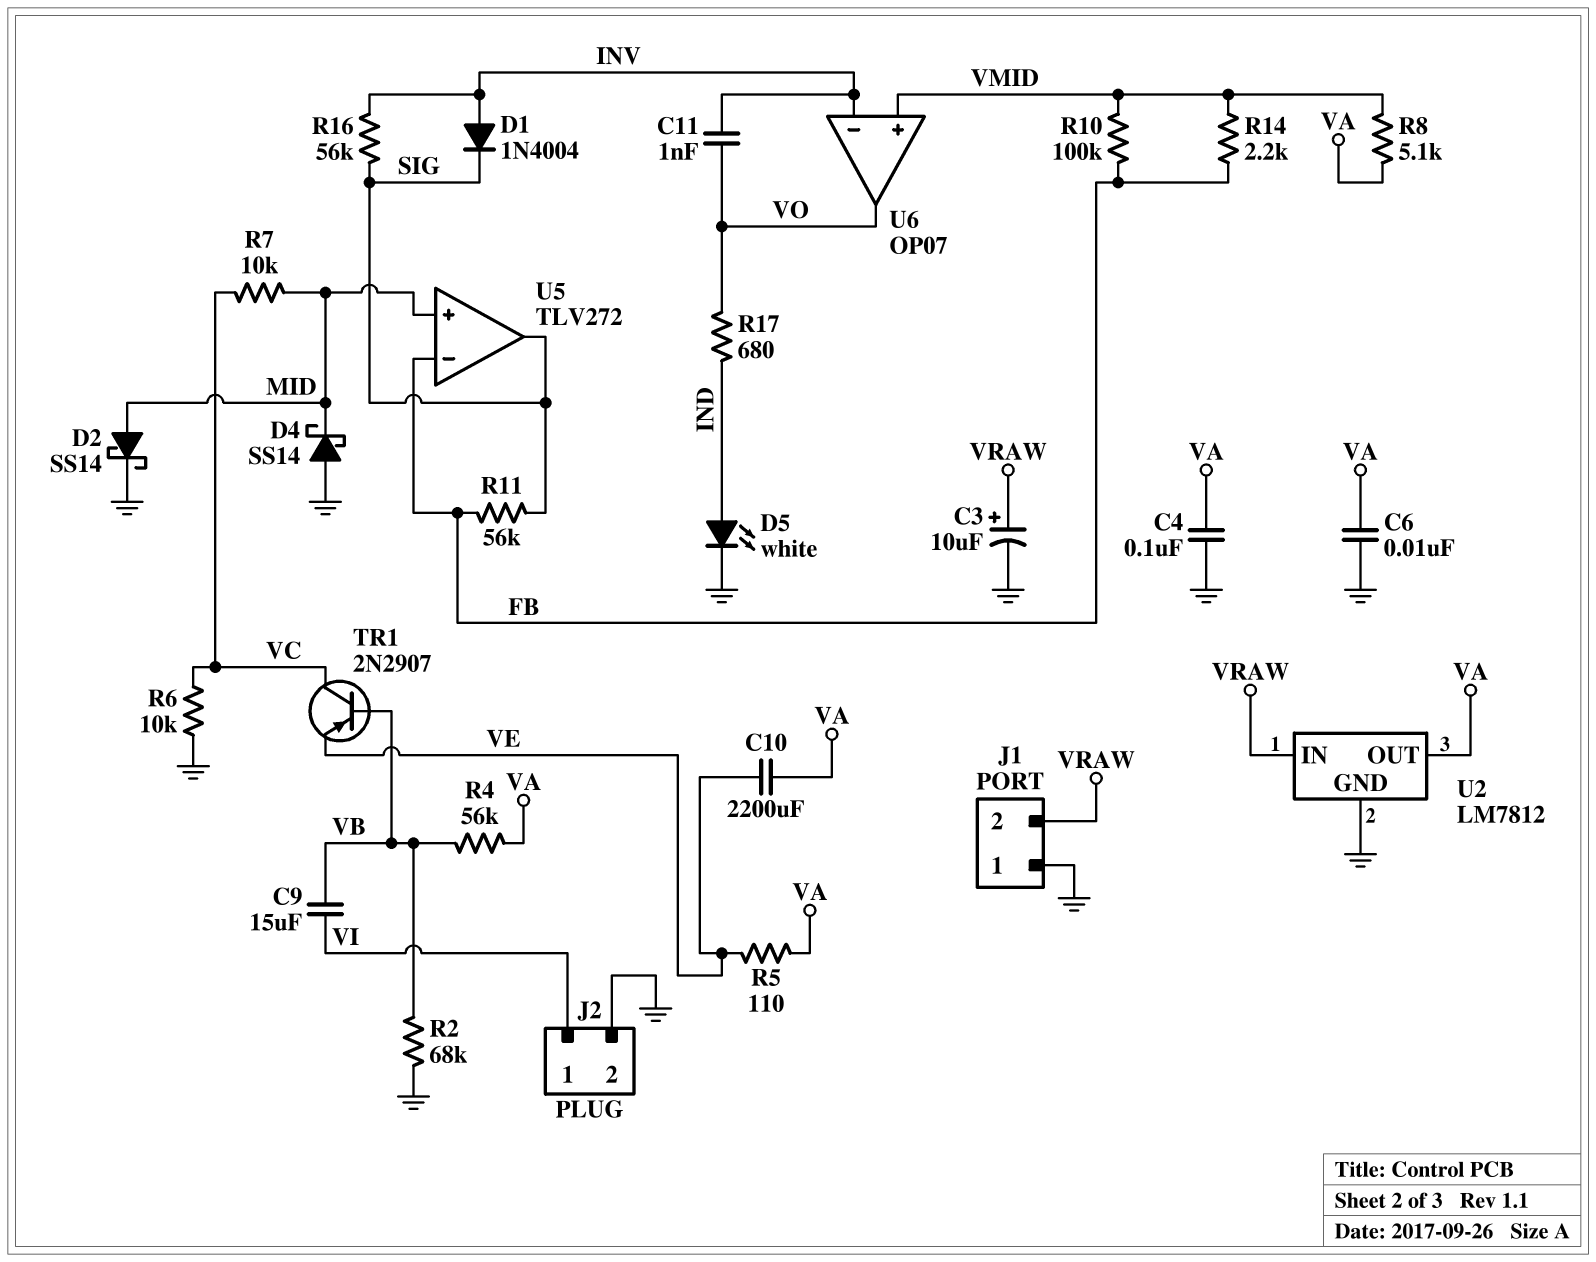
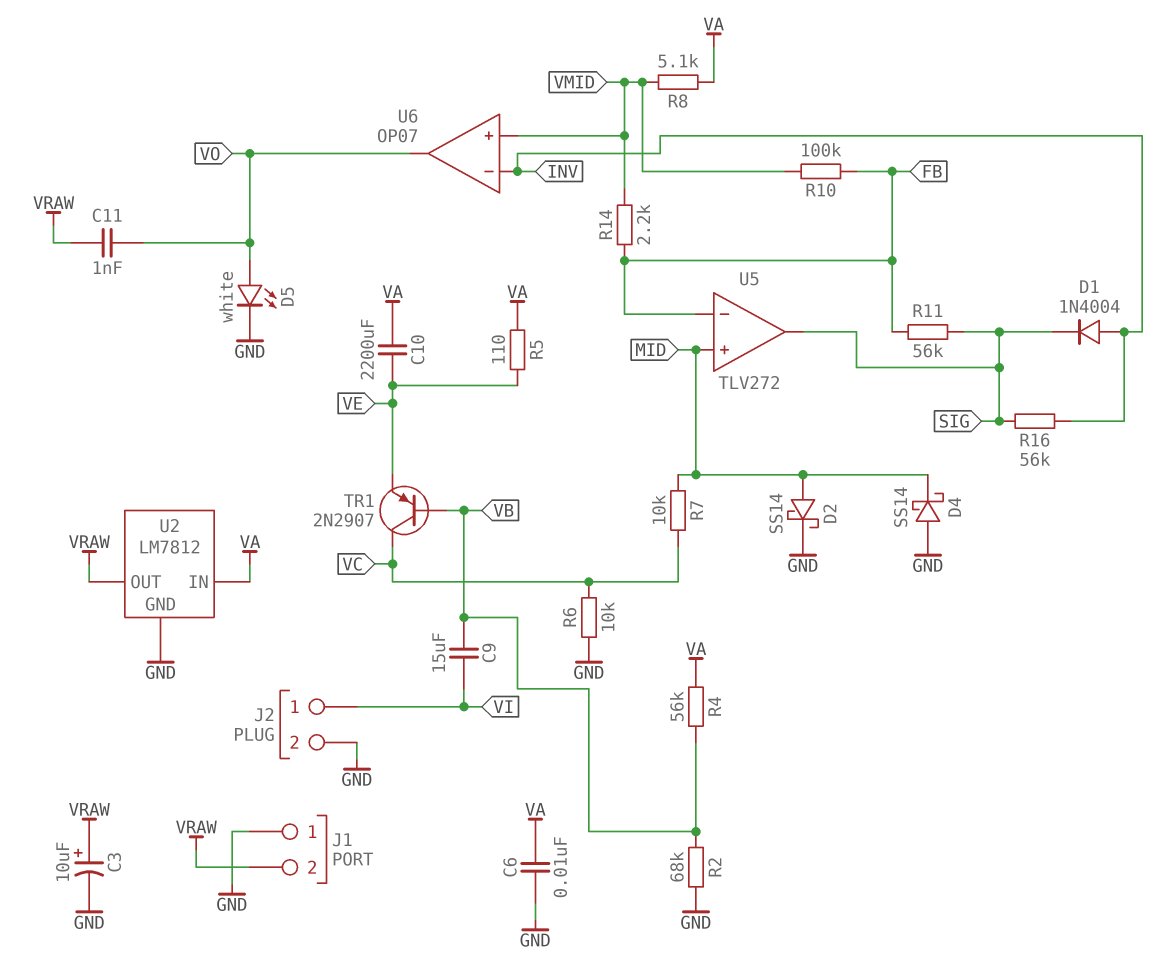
C4: 100nF (GND, VA) -> none
C11: 1nF (INV, VO) -> 1nF (VO, VRAW)
D5: LED white (A IND, K GND) -> LED white (A VO, K GND)
R17: 680 (IND, VO) -> none
U2 pin IN: VRAW -> VA
U2 pin OUT: VA -> VRAW

